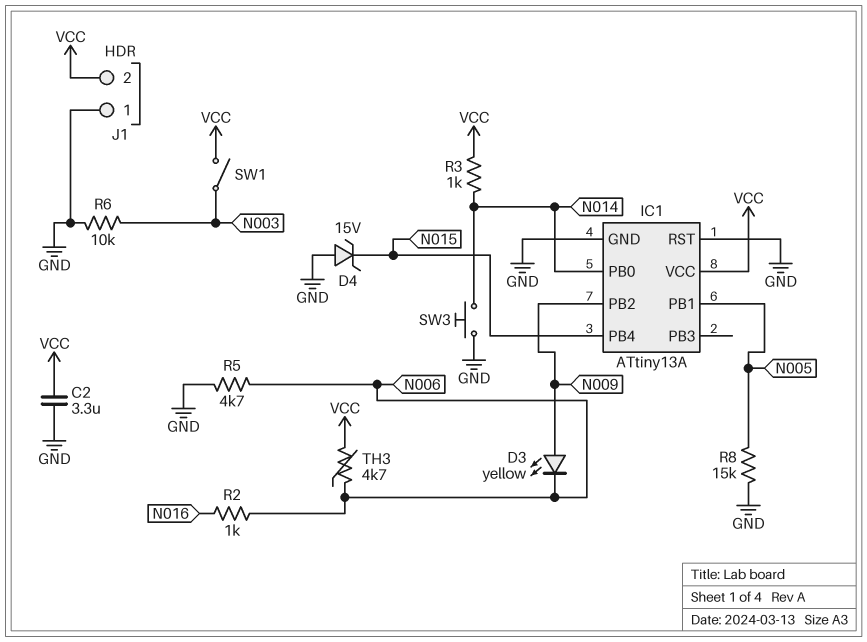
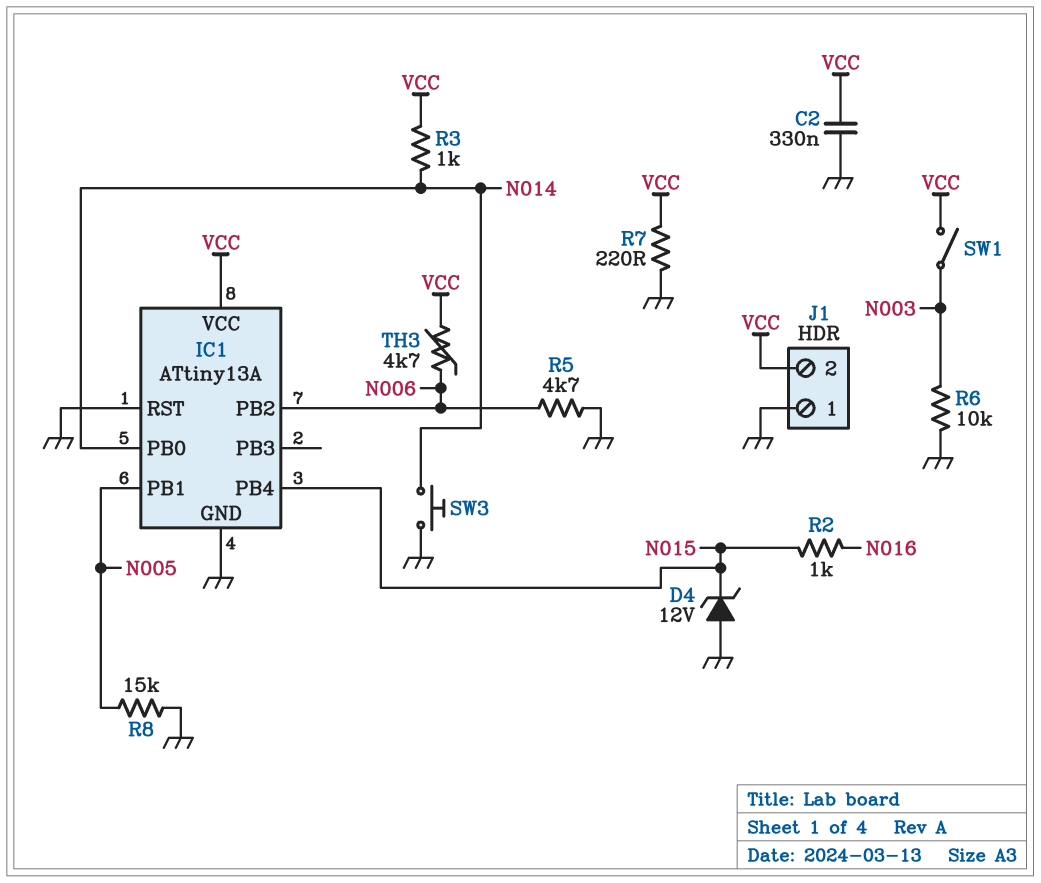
C2: 3.3uF (GND, VCC) -> 330nF (GND, VCC)
D3: LED yellow (A N009, K N006) -> none
D4: zener 15V (A GND, K N015) -> zener 12V (A GND, K N015)
IC1 pin PB2: N009 -> N006
R2: 1k (N006, N016) -> 1k (N015, N016)
R7: none -> 220 (GND, VCC)

